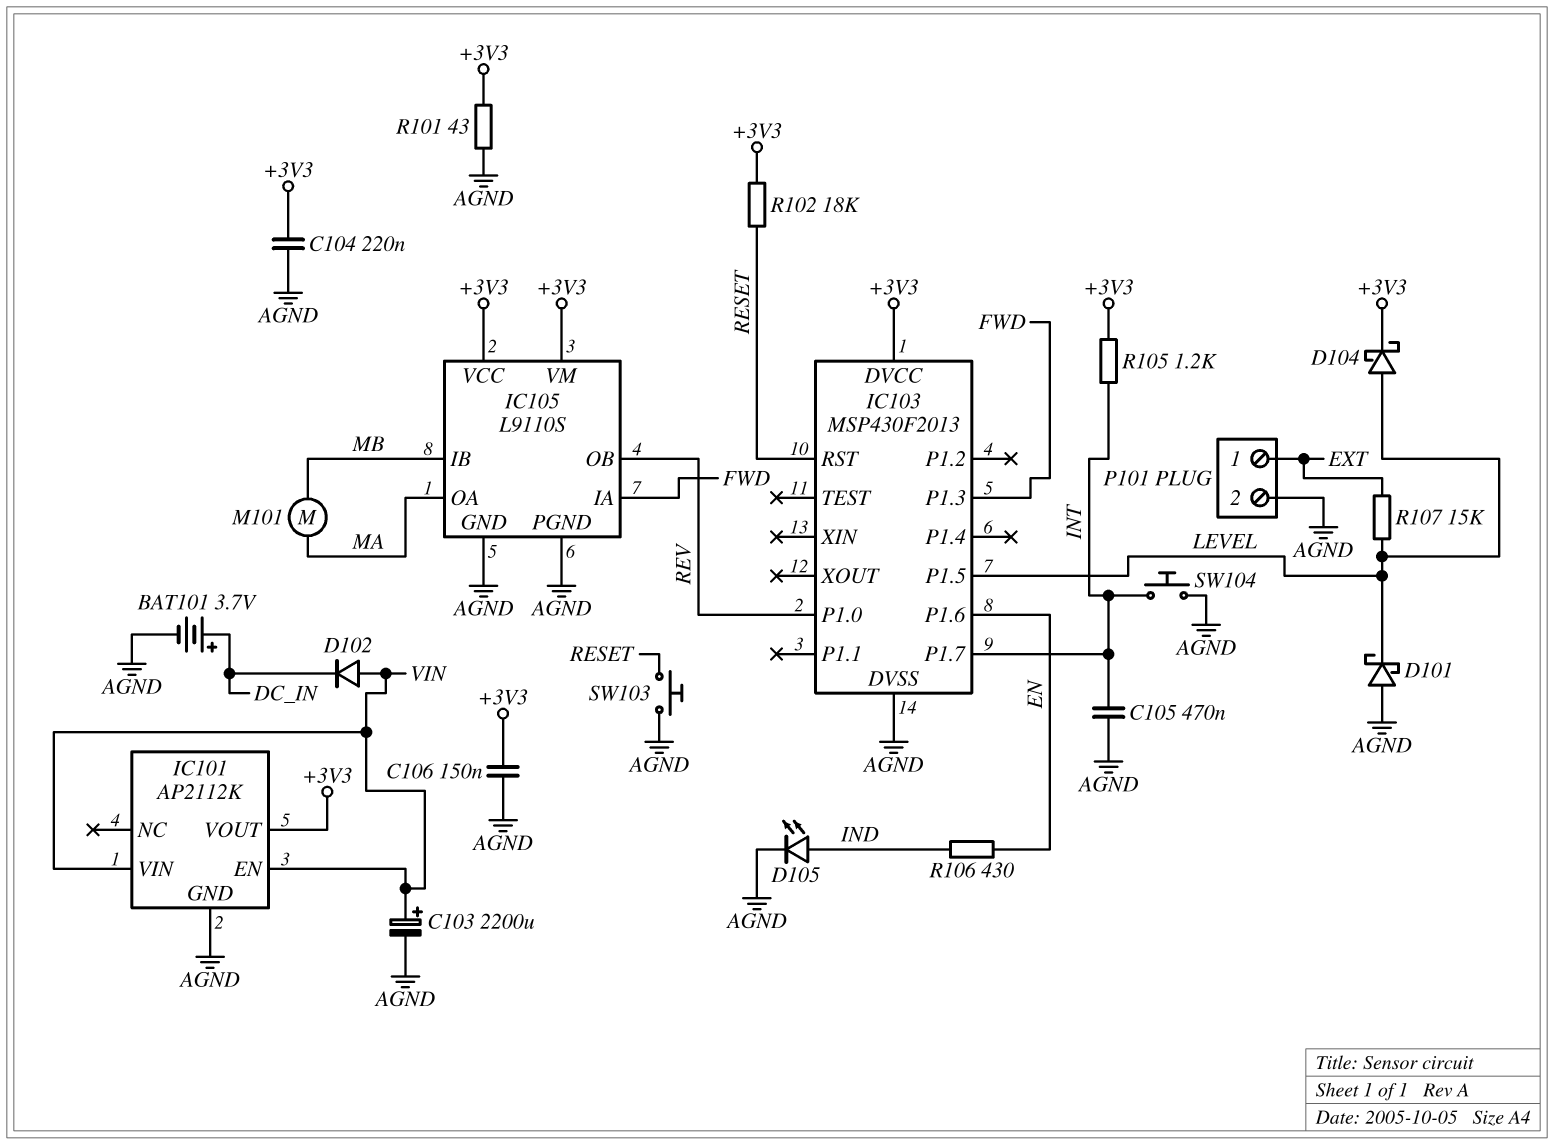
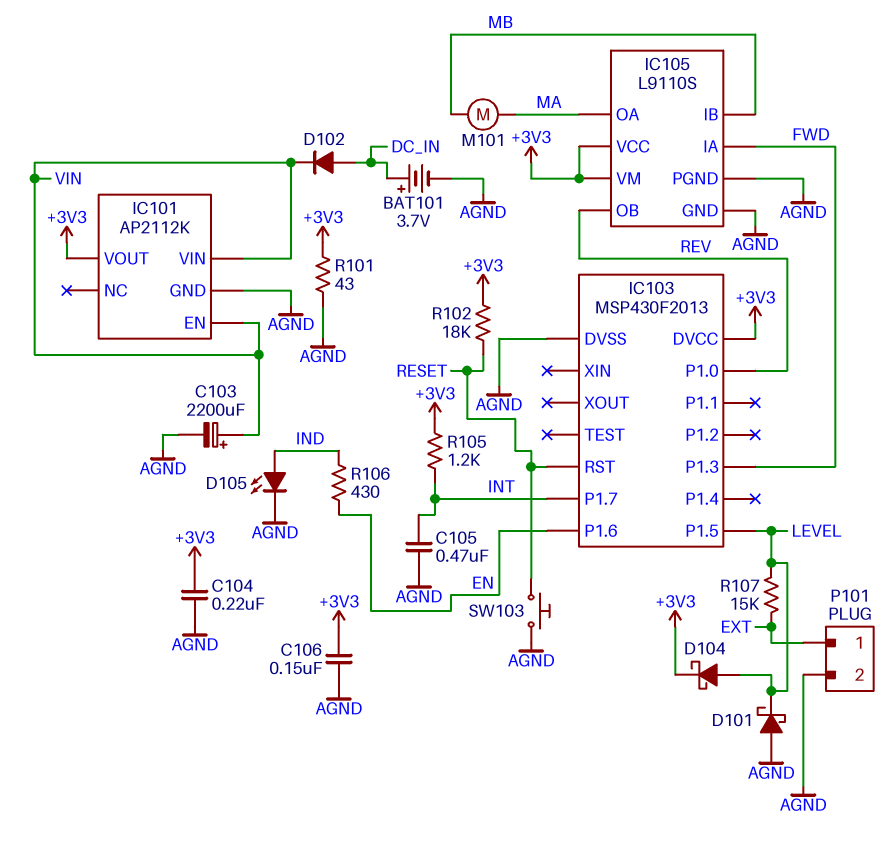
D102: diode (A VIN, K DC_IN) -> diode (A DC_IN, K VIN)
SW104: button (AGND, INT) -> none

